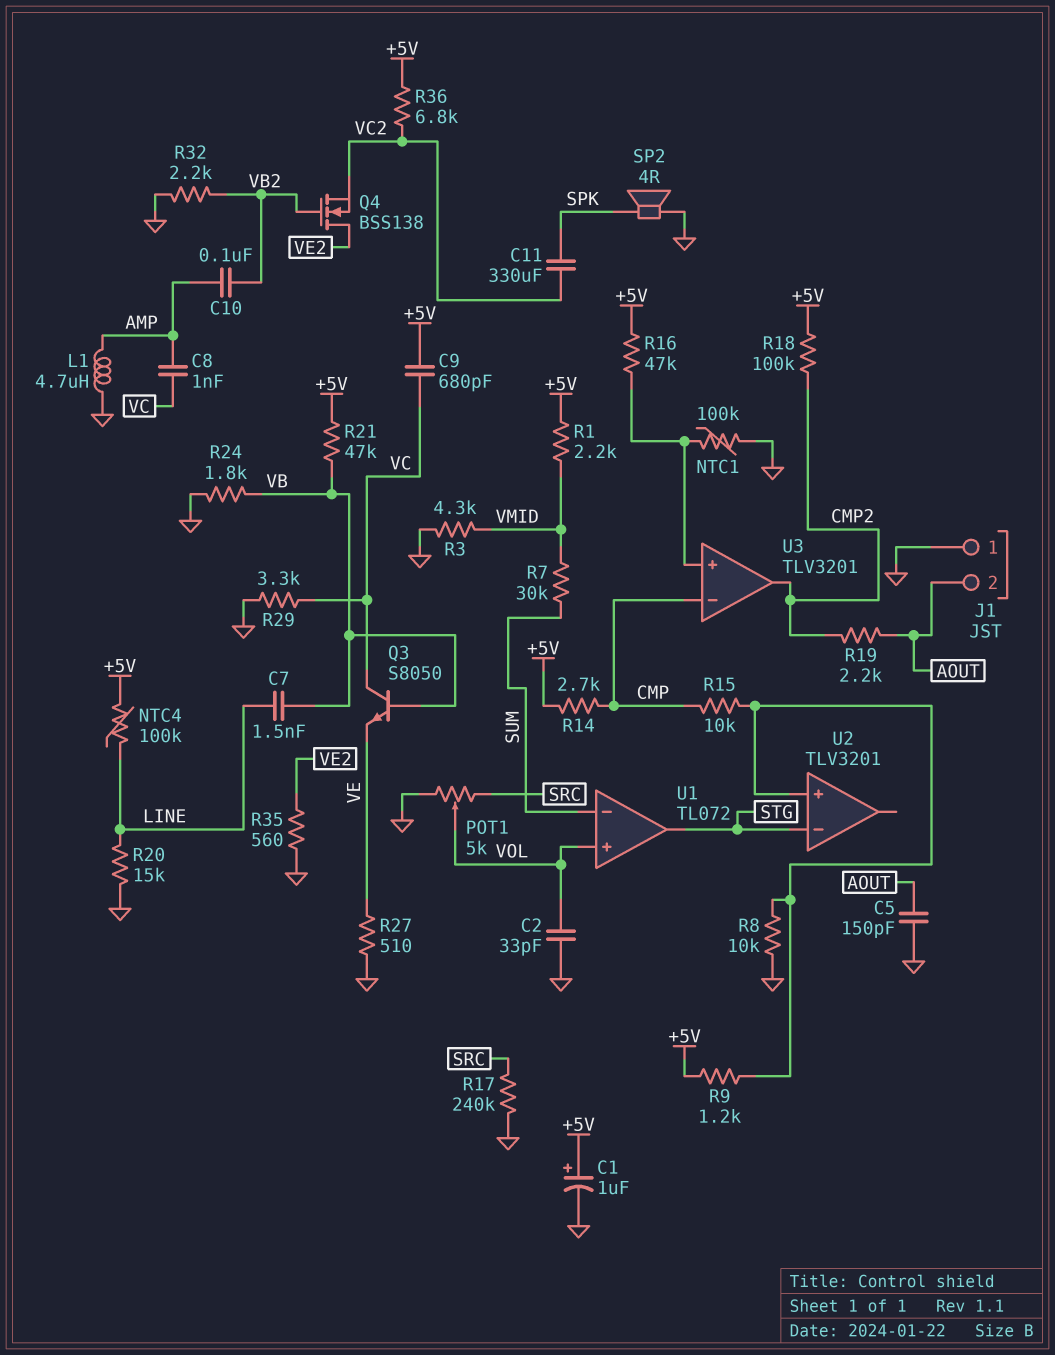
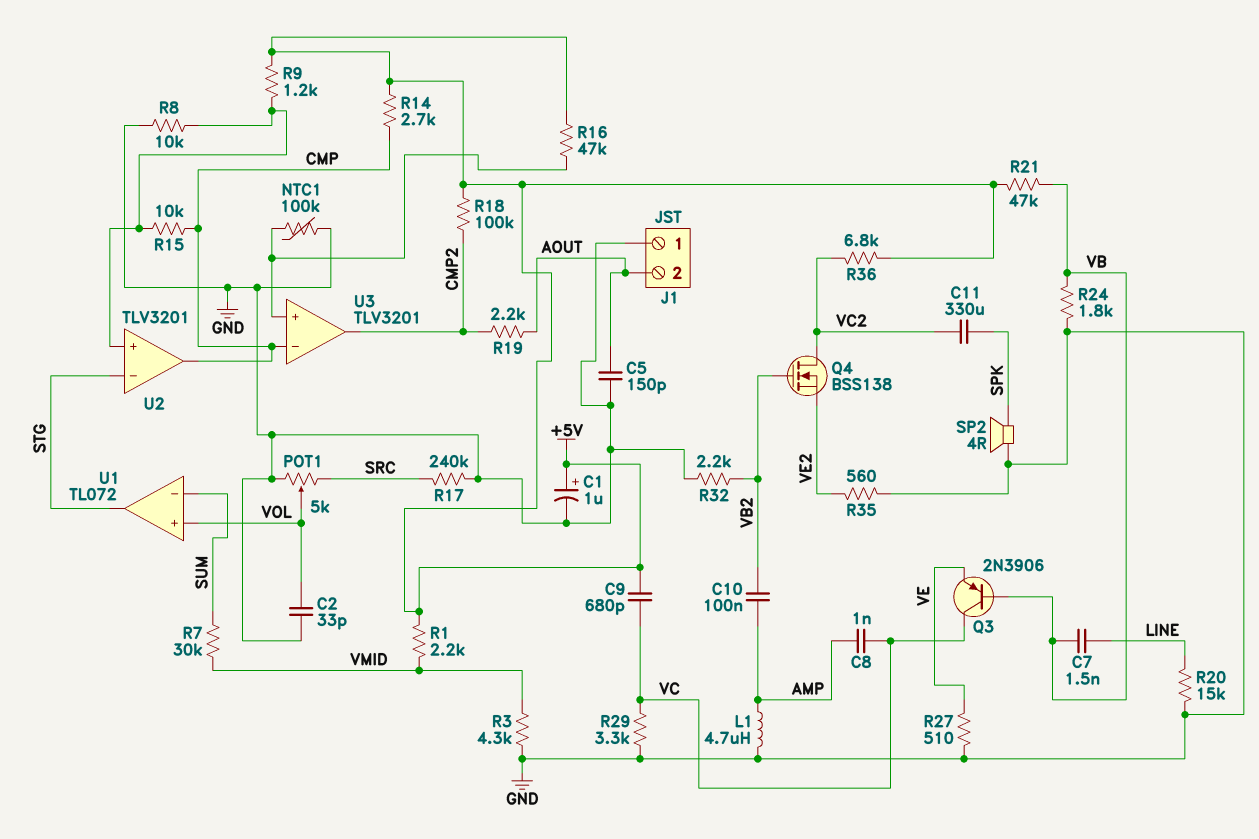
NTC4: 100k (+5V, LINE) -> none
Q3: NPN S8050 (B VB, C VC, E VE) -> PNP 2N3906 (B VB, C VC, E VE)
Q4: NMOS BSS138 (G VB2, D VE2, S VC2) -> NMOS BSS138 (G VB2, D VC2, S VE2)
U2 pin out: none -> CMP

